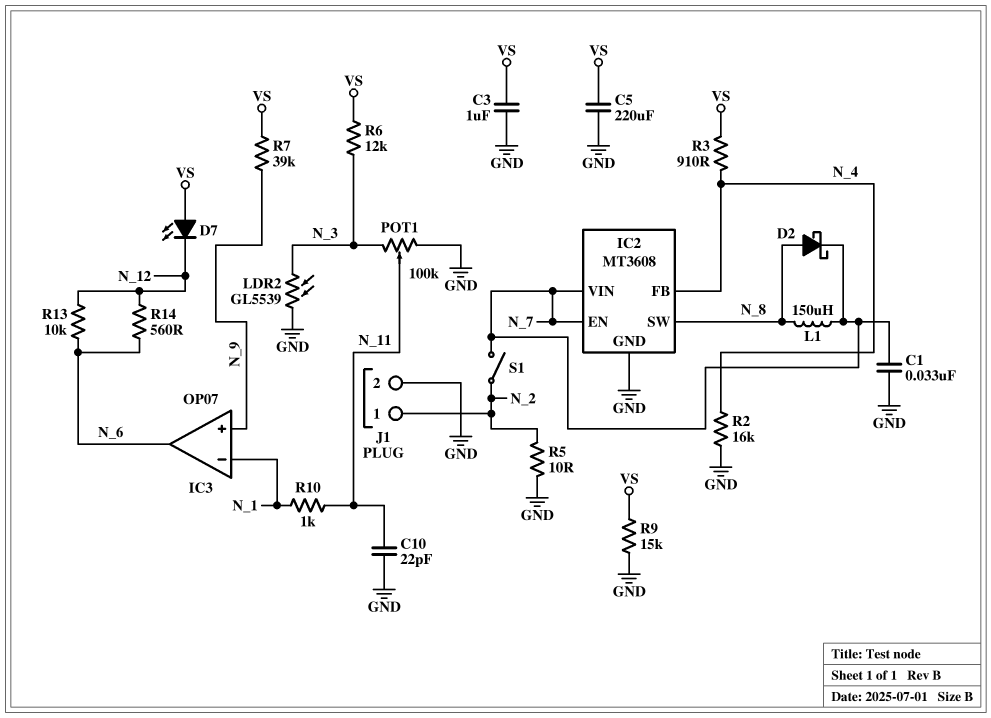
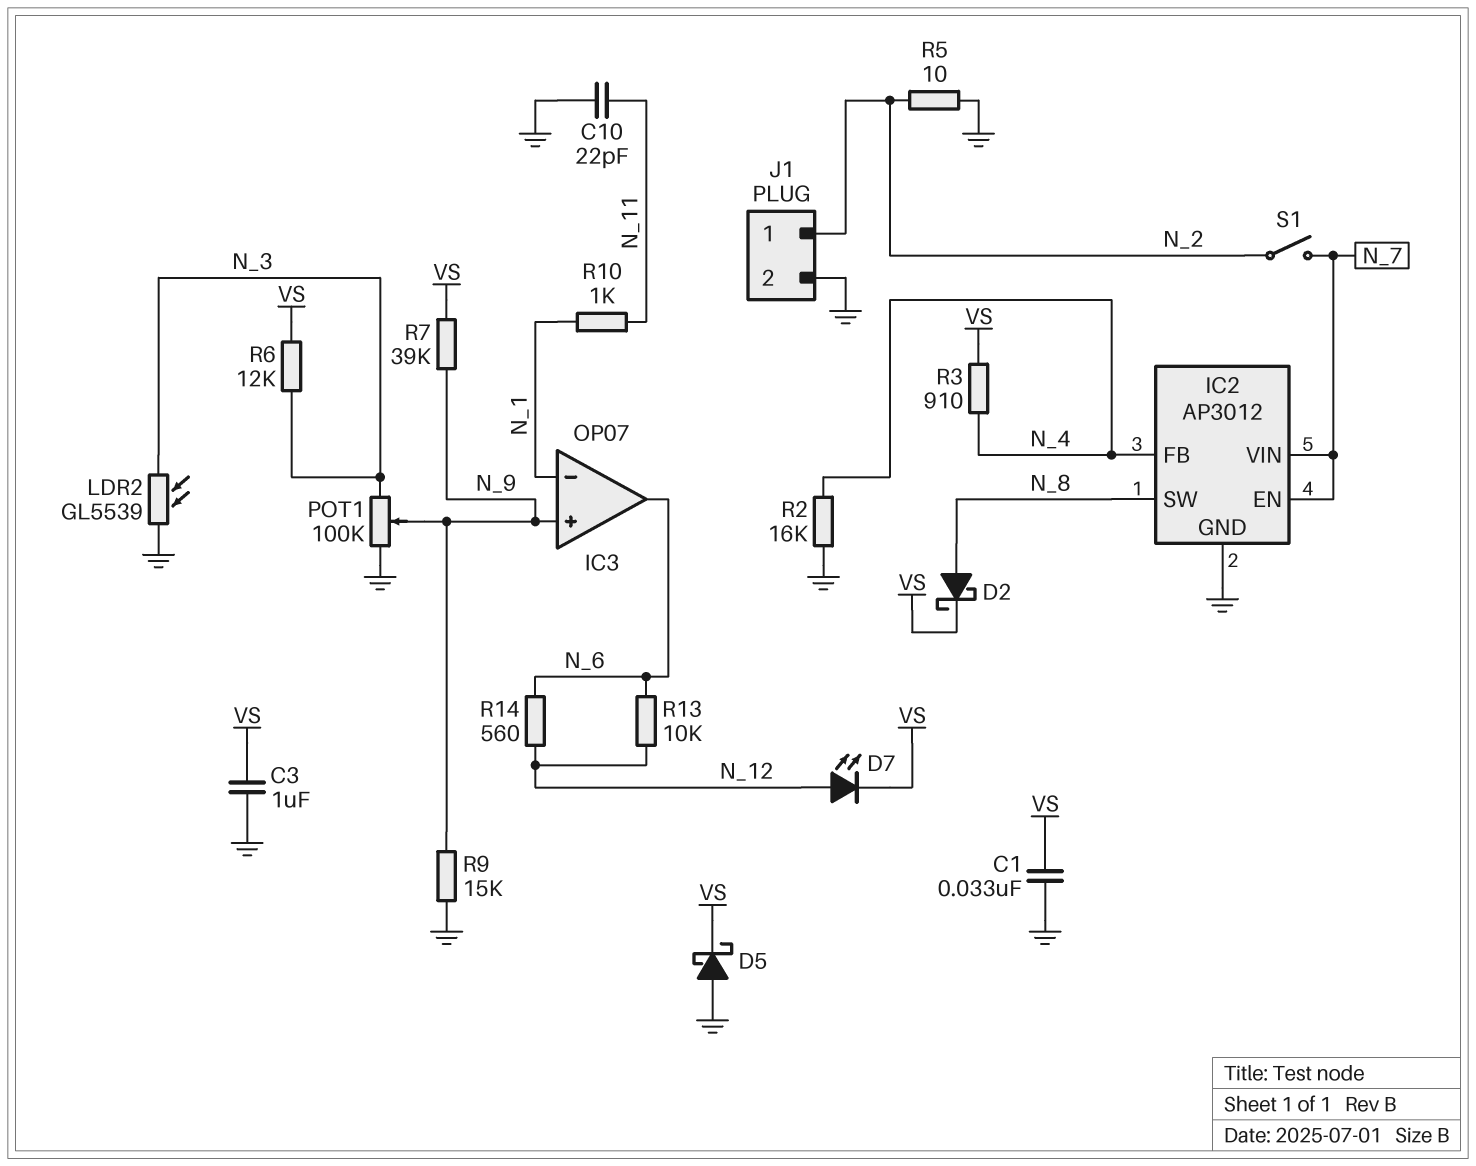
C1: 33nF (GND, N_7) -> 33nF (GND, VS)
C5: 220uF (GND, VS) -> none
D2: schottky (A N_8, K N_7) -> schottky (A N_8, K VS)
D5: none -> schottky (A GND, K VS)
D7: LED (A VS, K N_12) -> LED (A N_12, K VS)
IC2: MT3608 -> AP3012
L1: 150uH (N_7, N_8) -> none
POT1: 100k (GND, N_3, wiper N_11) -> 100k (GND, N_3, wiper N_9)
R9: 15k (GND, VS) -> 15k (GND, N_9)

